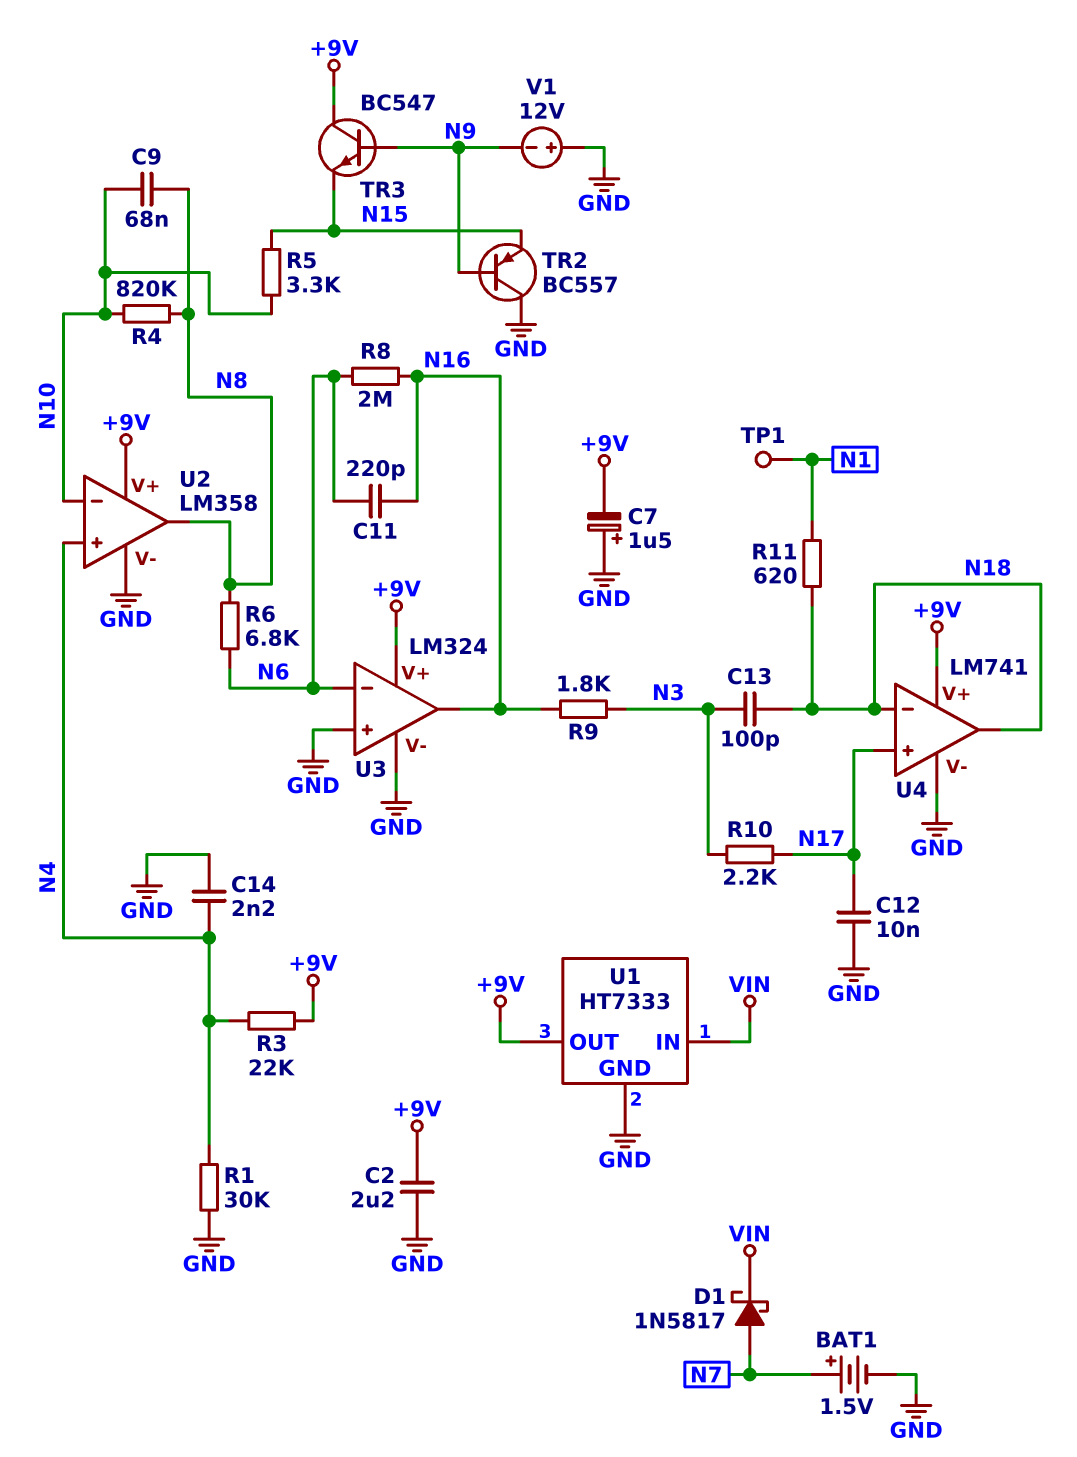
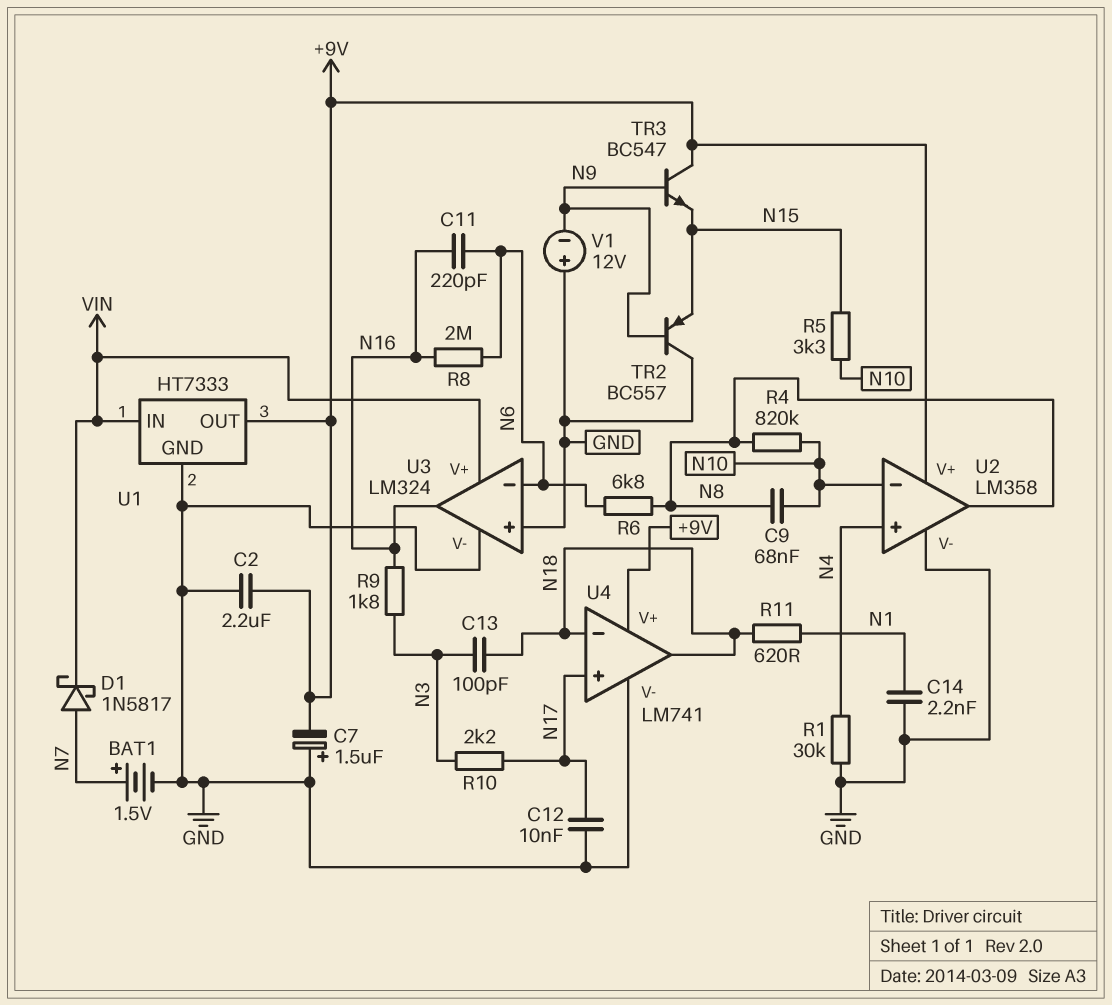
C14: 2.2nF (GND, N4) -> 2.2nF (GND, N1)
R3: 22k (+9V, N4) -> none
TP1: test point (N1) -> none
U3 pin V+: +9V -> VIN

